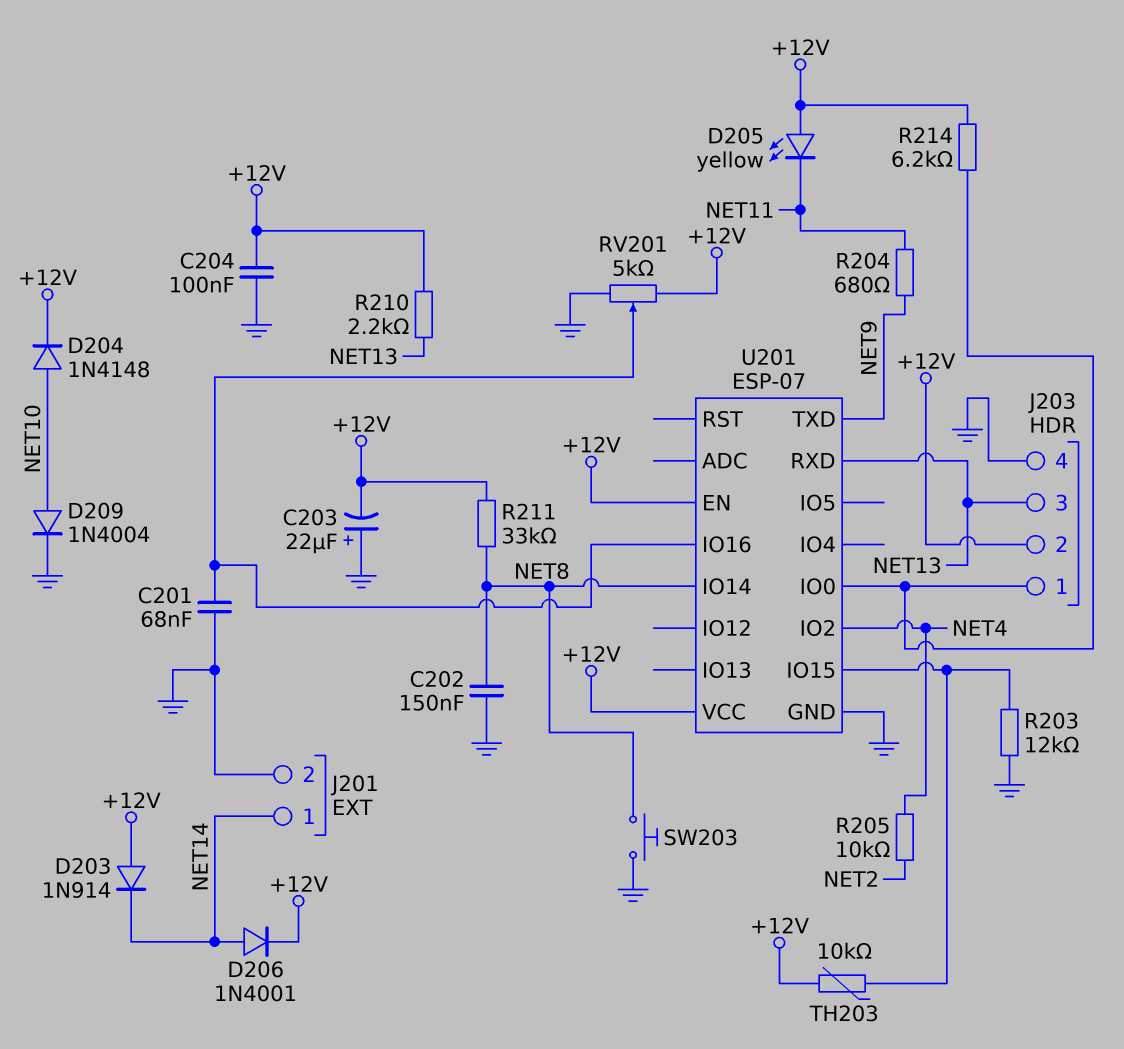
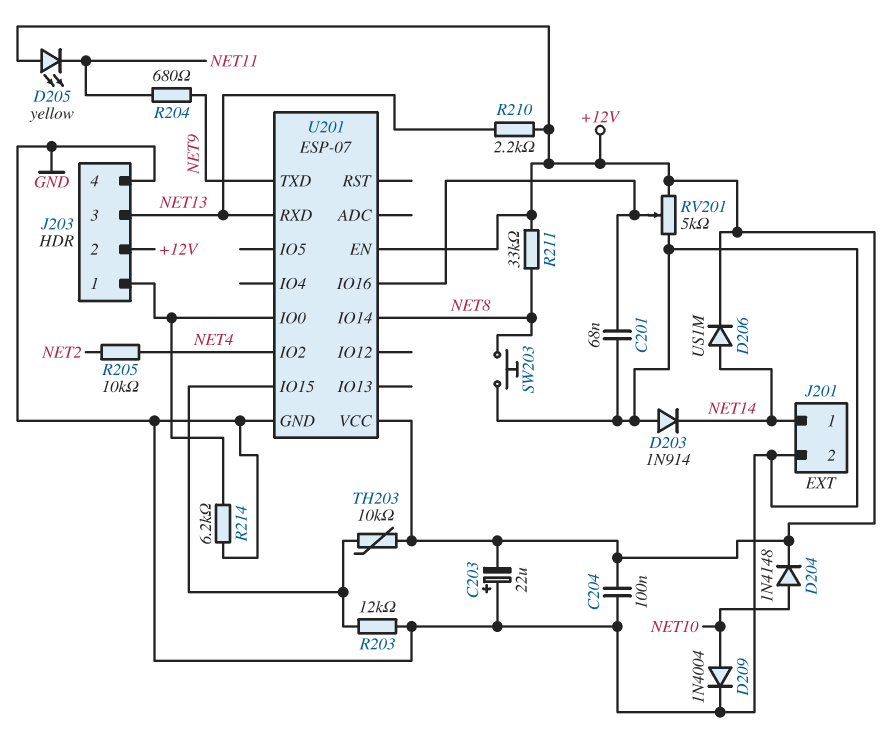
C202: 150nF (GND, NET8) -> none
D203: diode 1N914 (A +12V, K NET14) -> diode 1N914 (A GND, K NET14)
D206: diode 1N4001 (A NET14, K +12V) -> diode US1M (A NET14, K +12V)
R214: 6.2k (+12V, J203/1) -> 6.2k (GND, J203/1)

